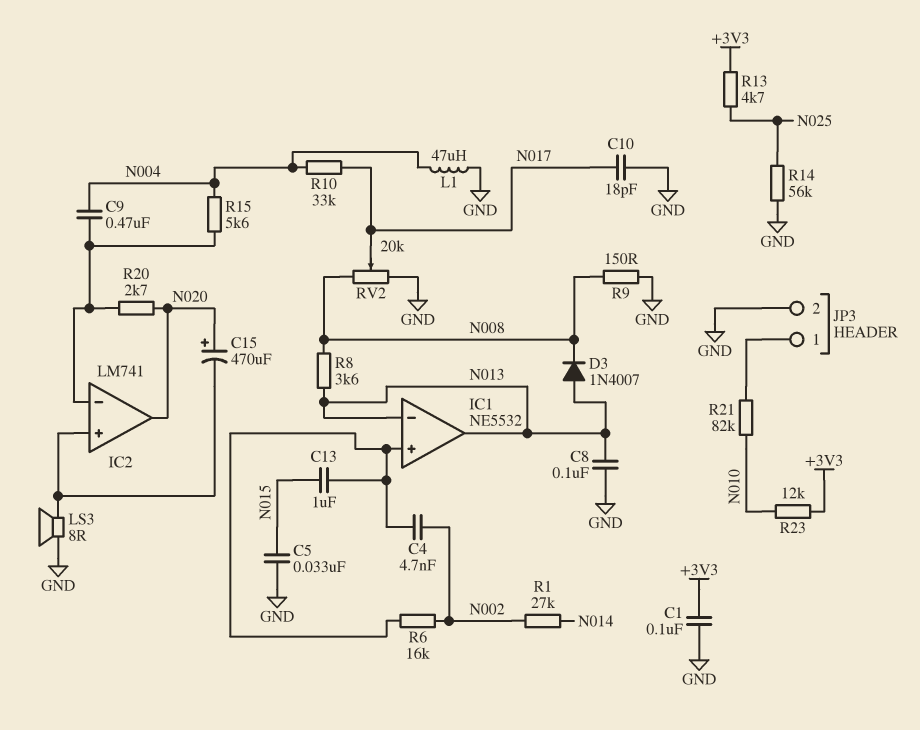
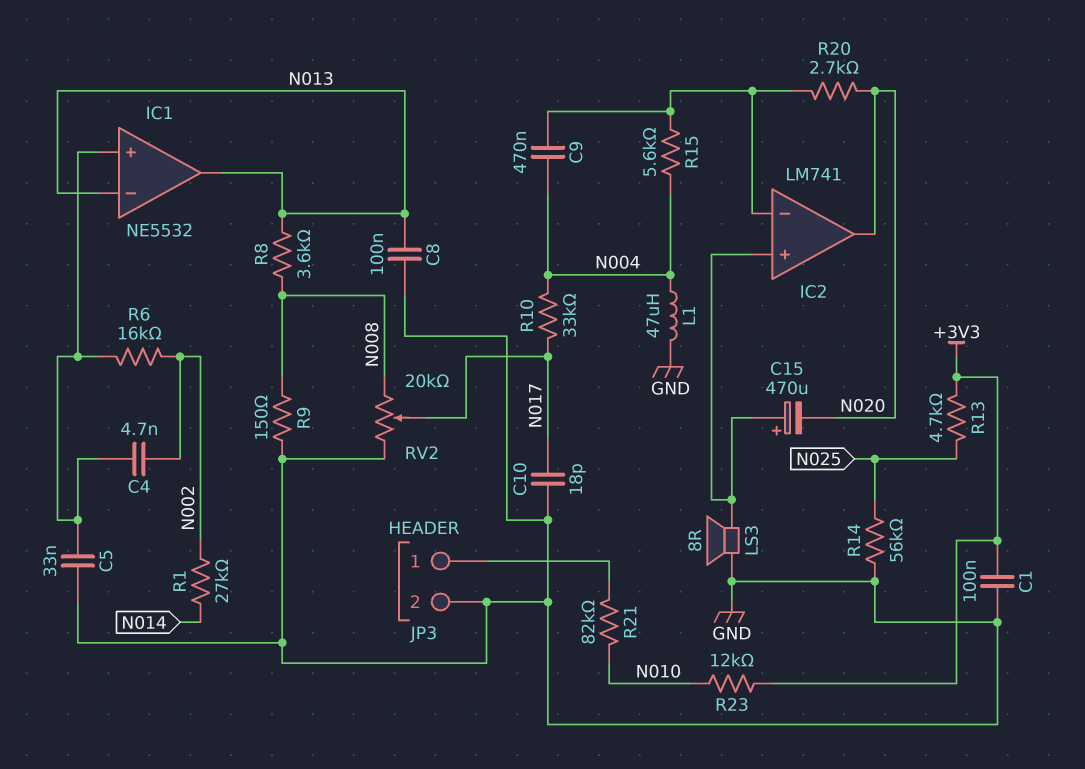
C5: 33nF (GND, N015) -> 33nF (GND, IC1/in+)
C13: 1uF (IC1/in+, N015) -> none
C15: 470uF (plus N020, minus IC2/in+) -> 470uF (plus IC2/in+, minus N020)
D3: diode 1N4007 (A N013, K N008) -> none

